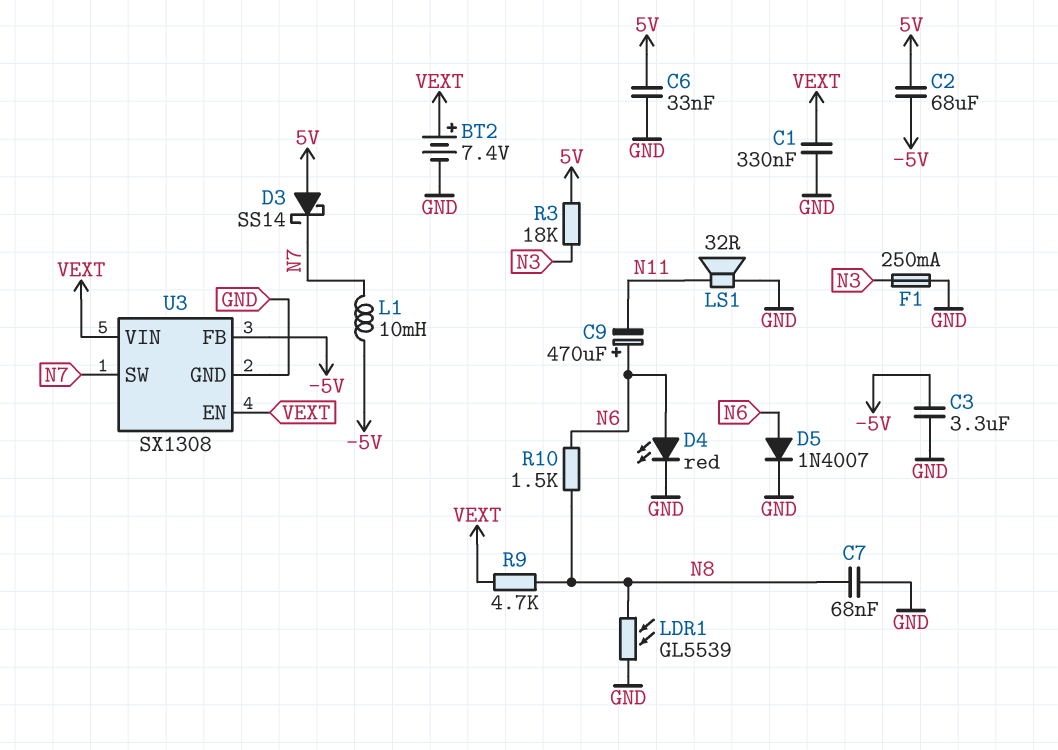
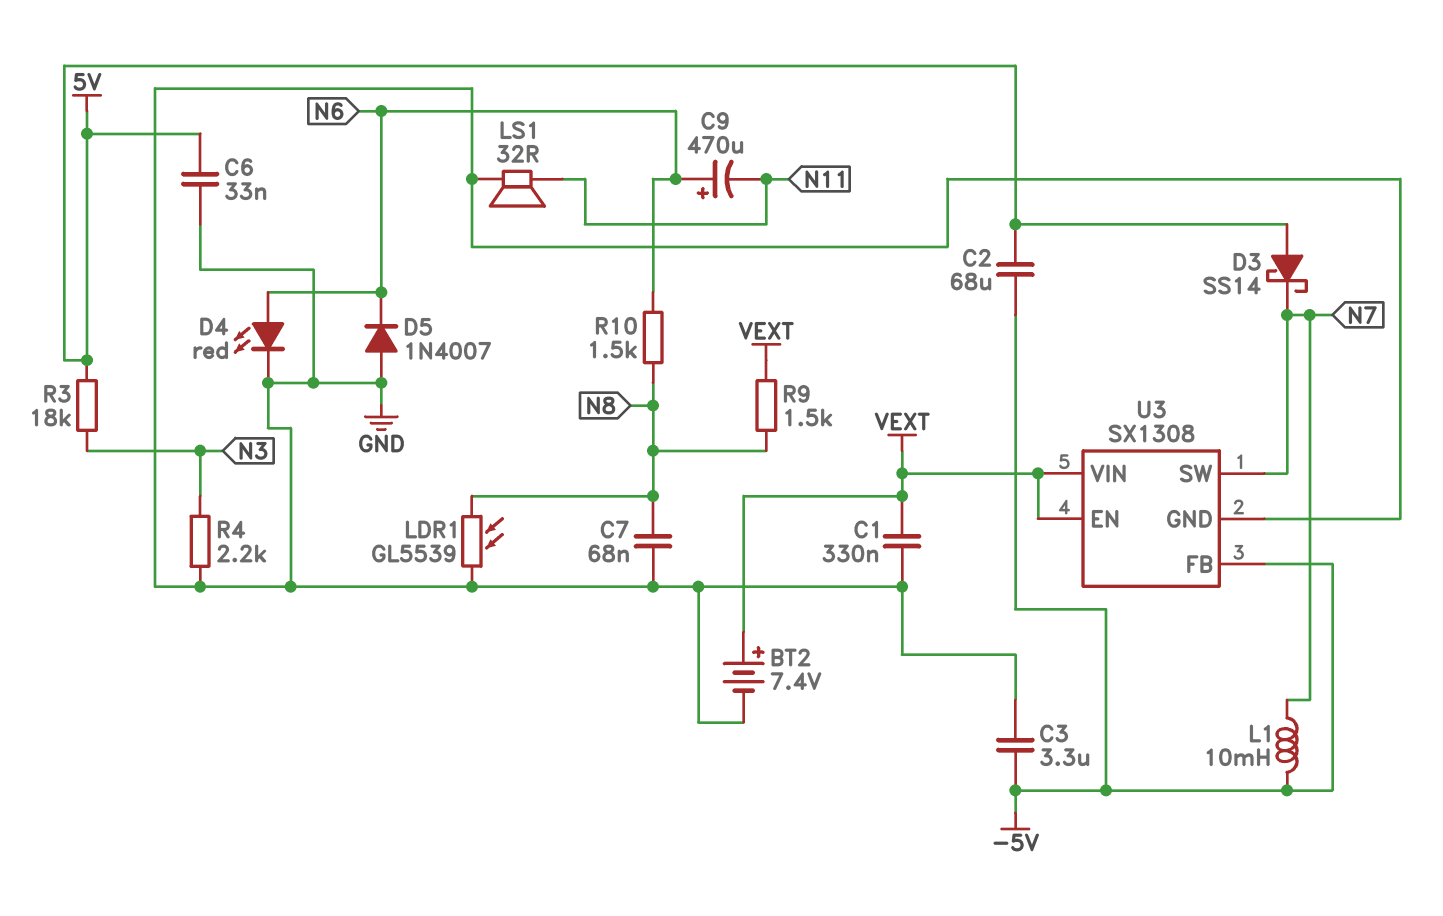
D5: diode 1N4007 (A N6, K GND) -> diode 1N4007 (A GND, K N6)
F1: 250mA (GND, N3) -> none
R4: none -> 2.2k (GND, N3)
R9: 4.7k (N8, VEXT) -> 1.5k (N8, VEXT)

